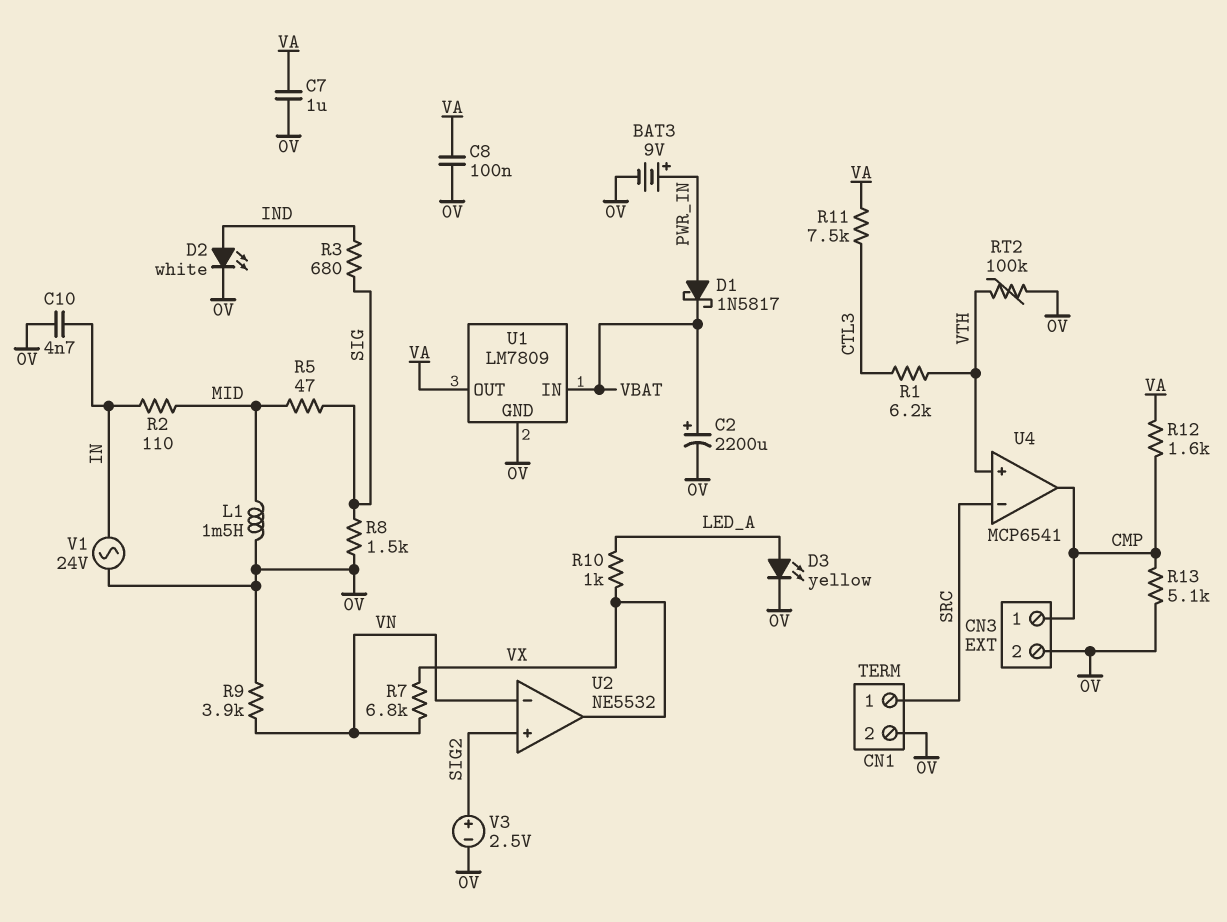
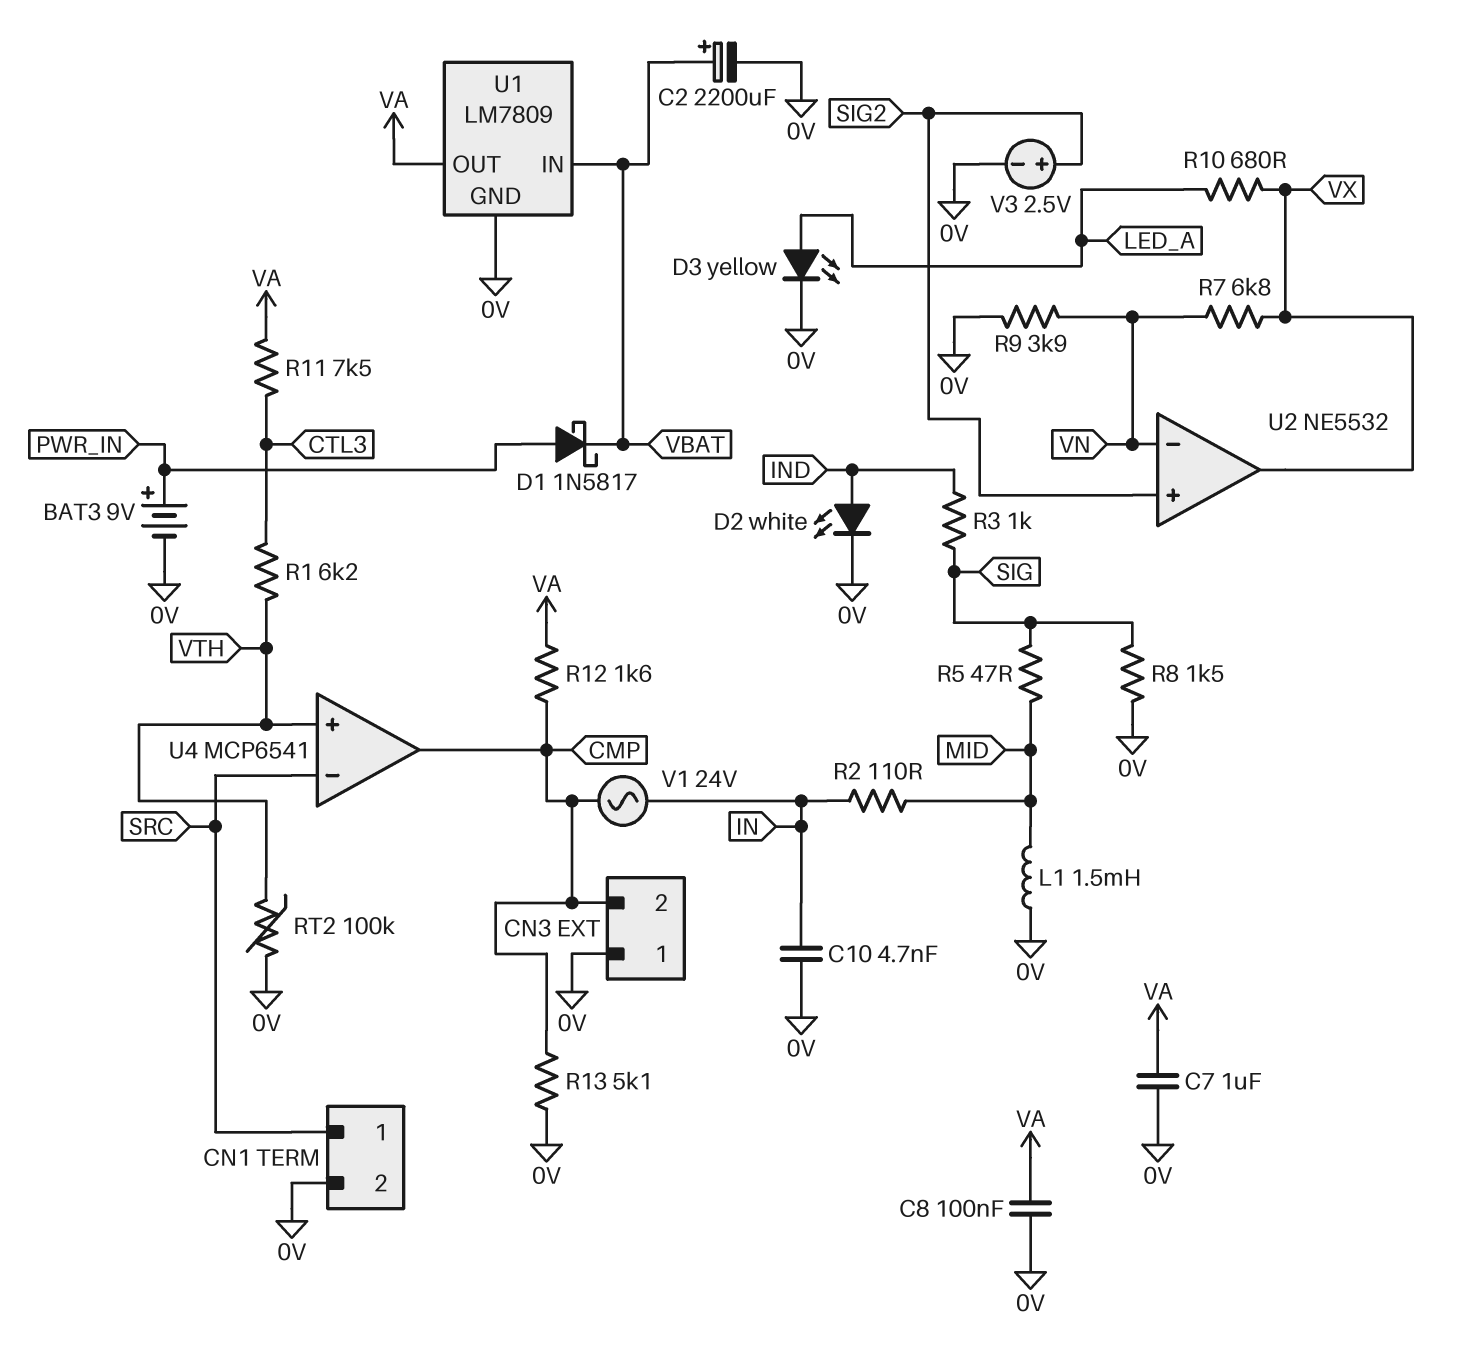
CN3 pin 1: CMP -> 0V
CN3 pin 2: 0V -> CMP
R3: 680 (IND, SIG) -> 1k (IND, SIG)
R10: 1k (LED_A, VX) -> 680 (LED_A, VX)
V1: AC 24V (0V, IN) -> AC 24V (CMP, IN)

